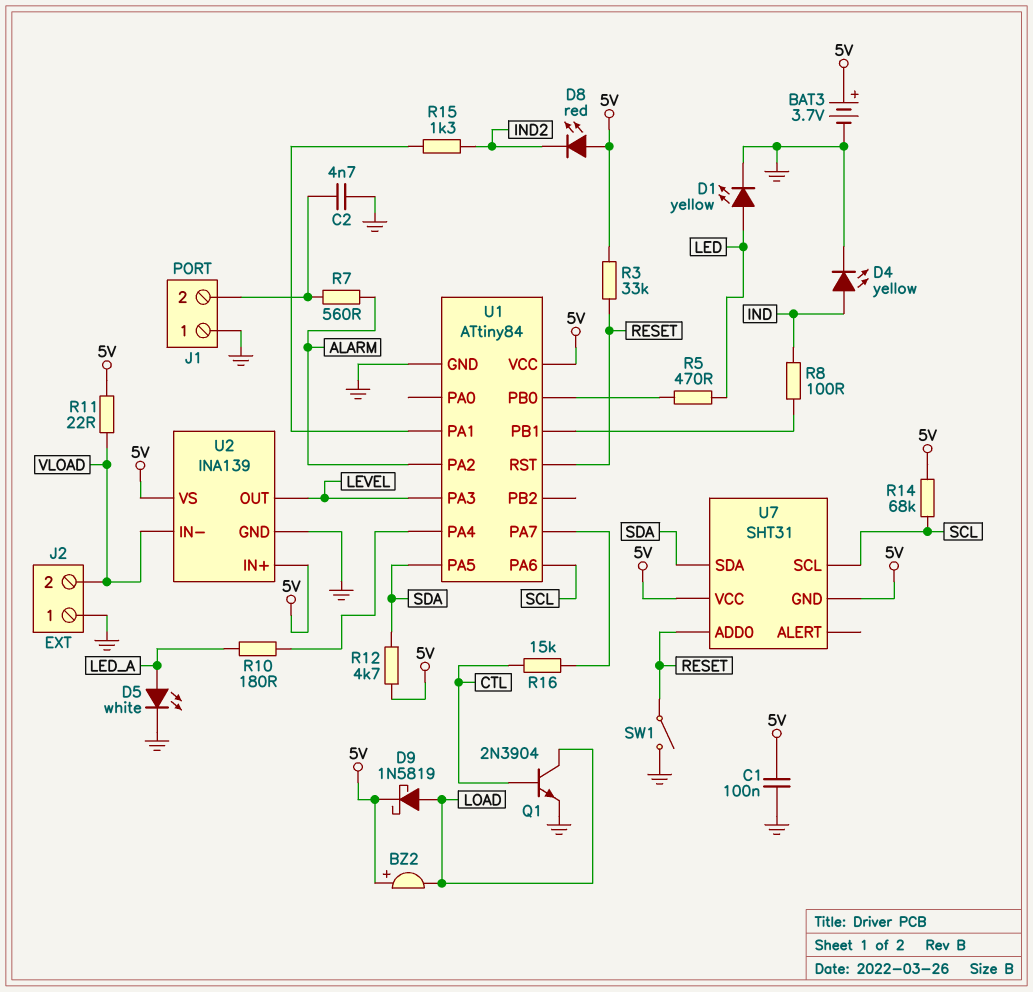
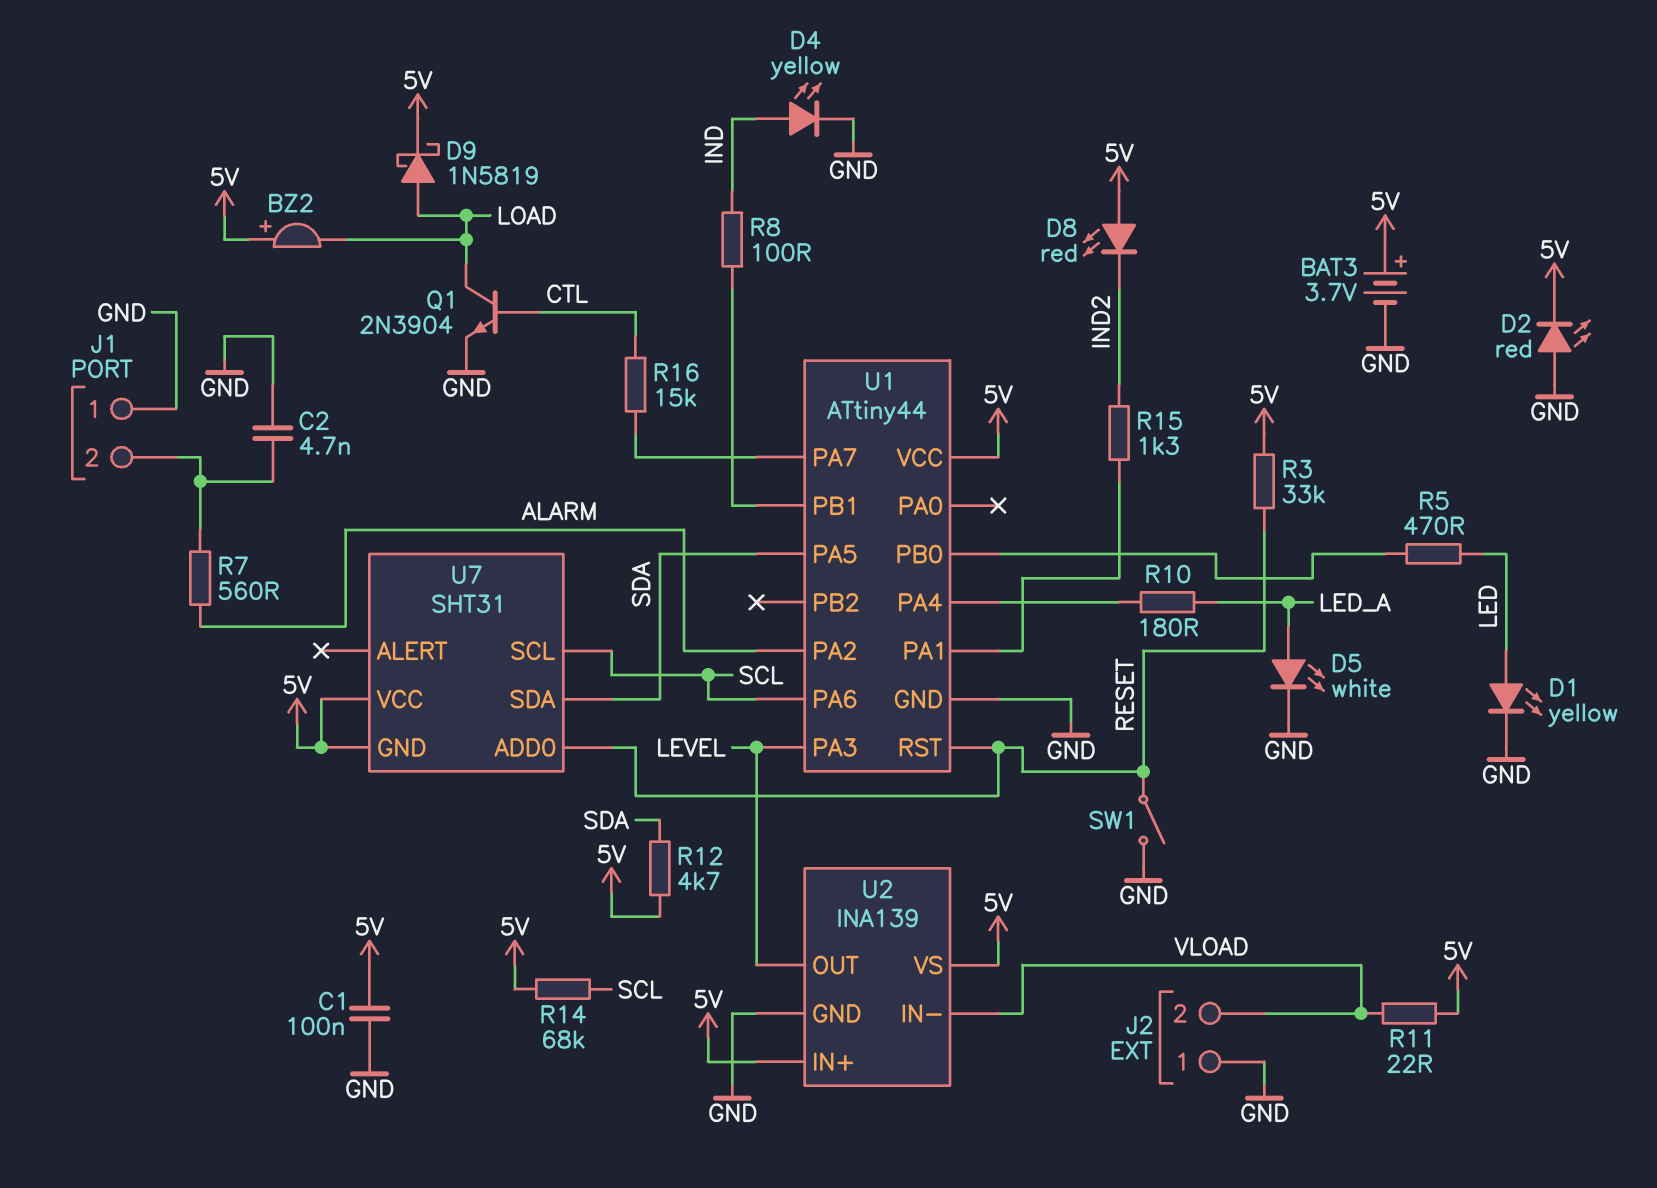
D2: none -> LED red (A GND, K 5V)
U1: ATtiny84 -> ATtiny44

